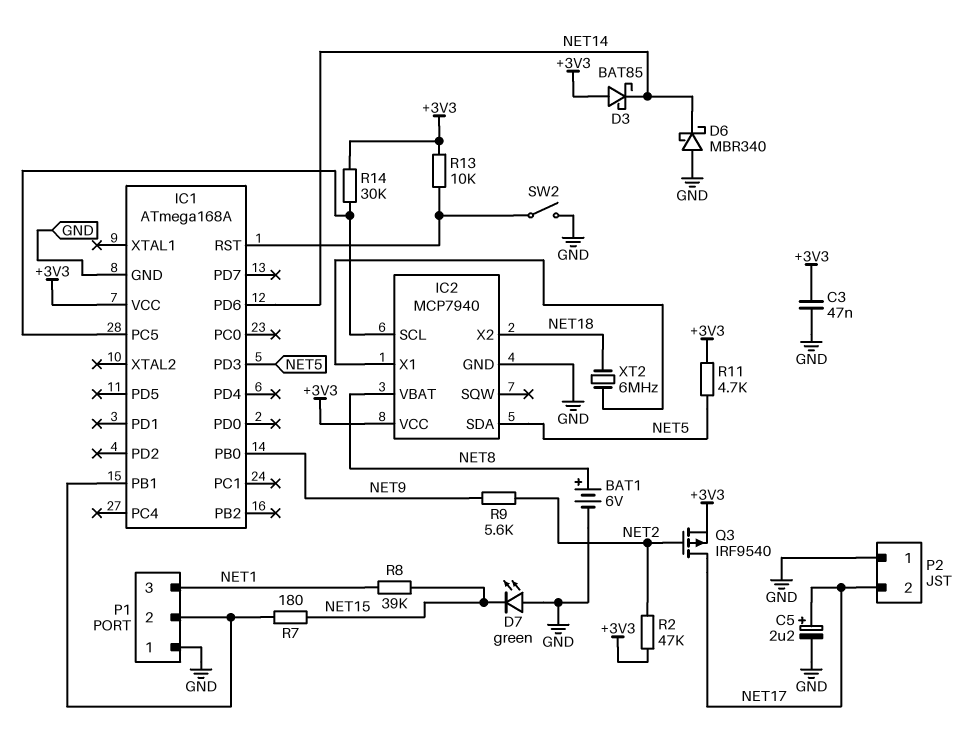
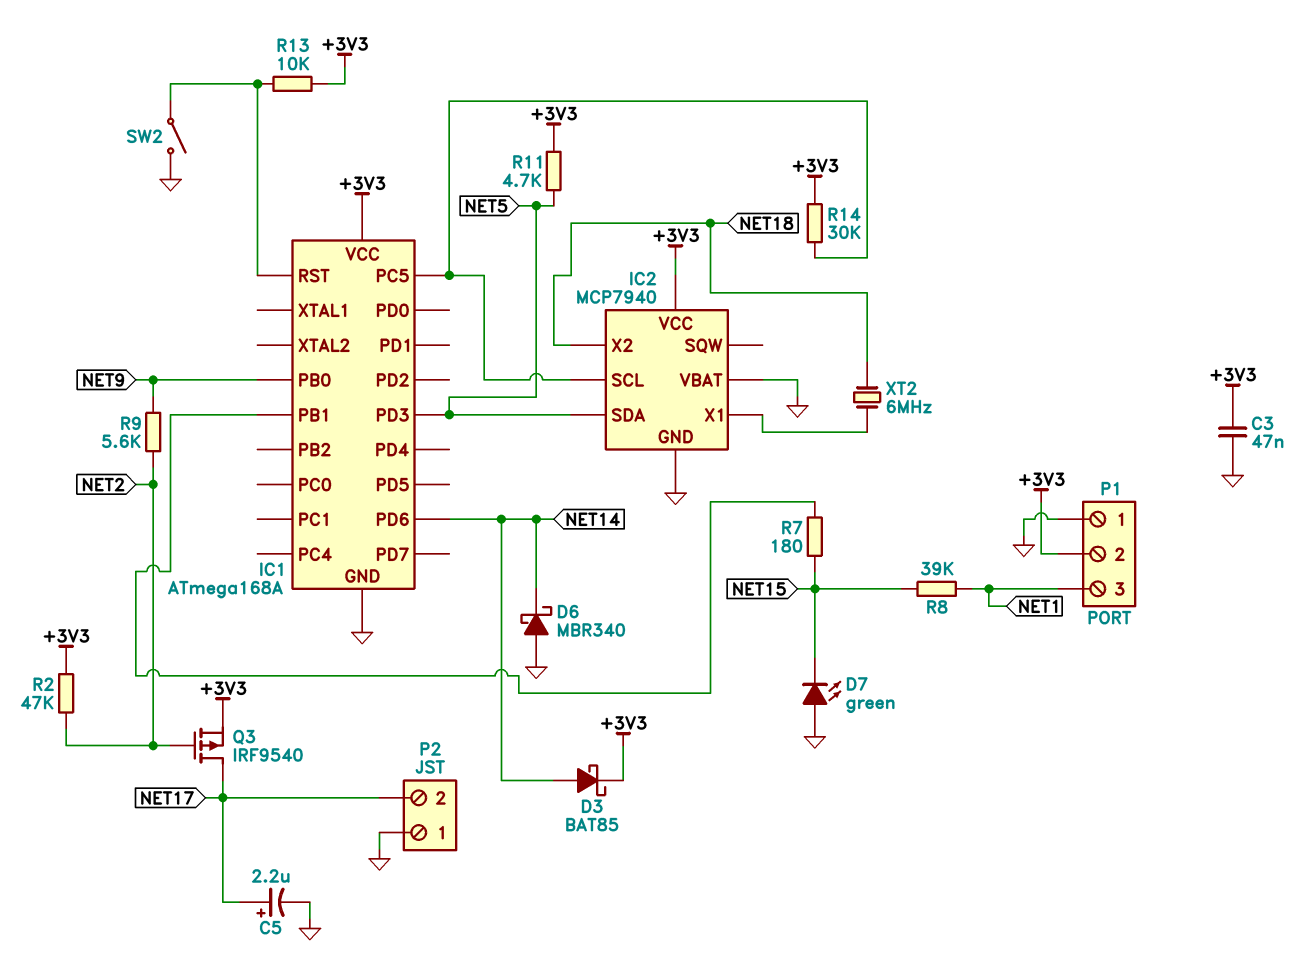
BAT1: 6V (plus NET8, minus GND) -> none
D3: schottky BAT85 (A +3V3, K NET14) -> schottky BAT85 (A NET14, K +3V3)
IC2 pin VBAT: NET8 -> GND
P1 pin 2: IC1/PB1 -> +3V3

